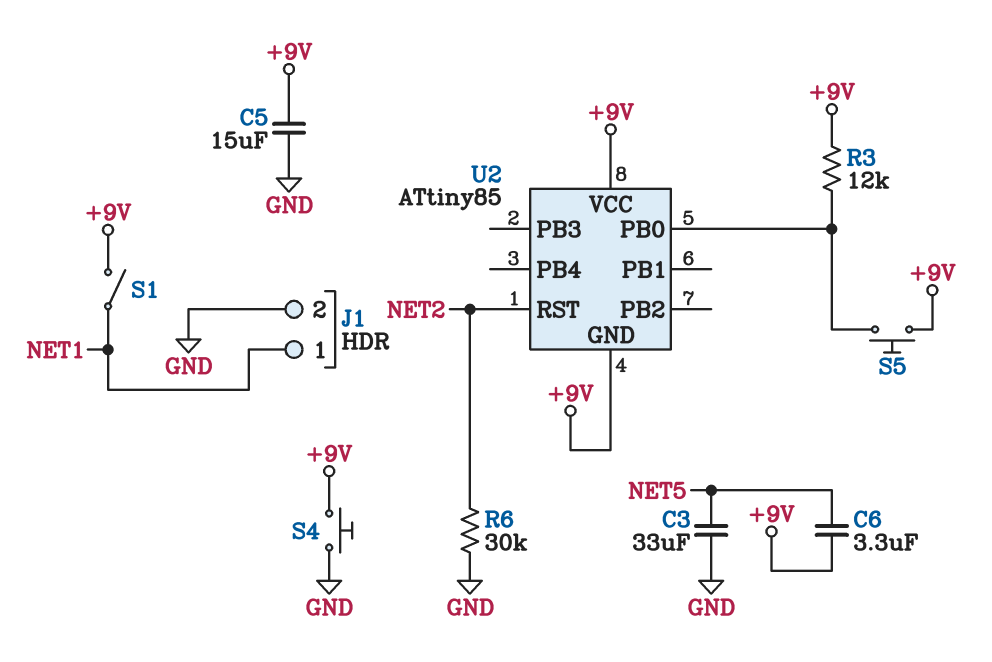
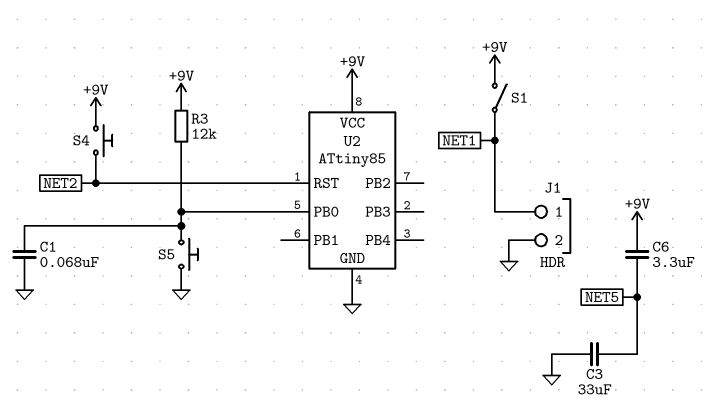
C1: none -> 68nF (GND, U2/PB0)
C5: 15uF (+9V, GND) -> none
R6: 30k (GND, NET2) -> none
S4: button (+9V, GND) -> button (+9V, NET2)
S5: button (+9V, U2/PB0) -> button (GND, U2/PB0)
U2 pin GND: +9V -> GND

